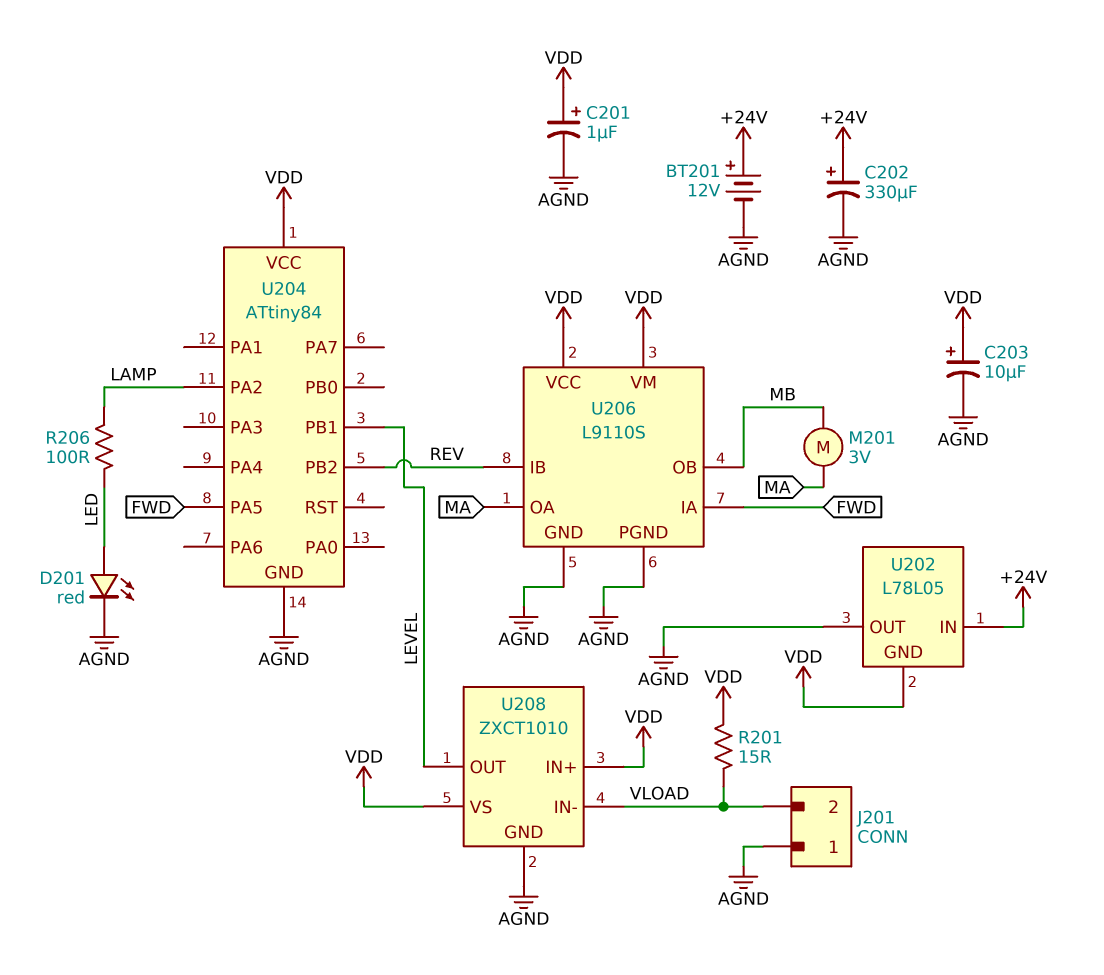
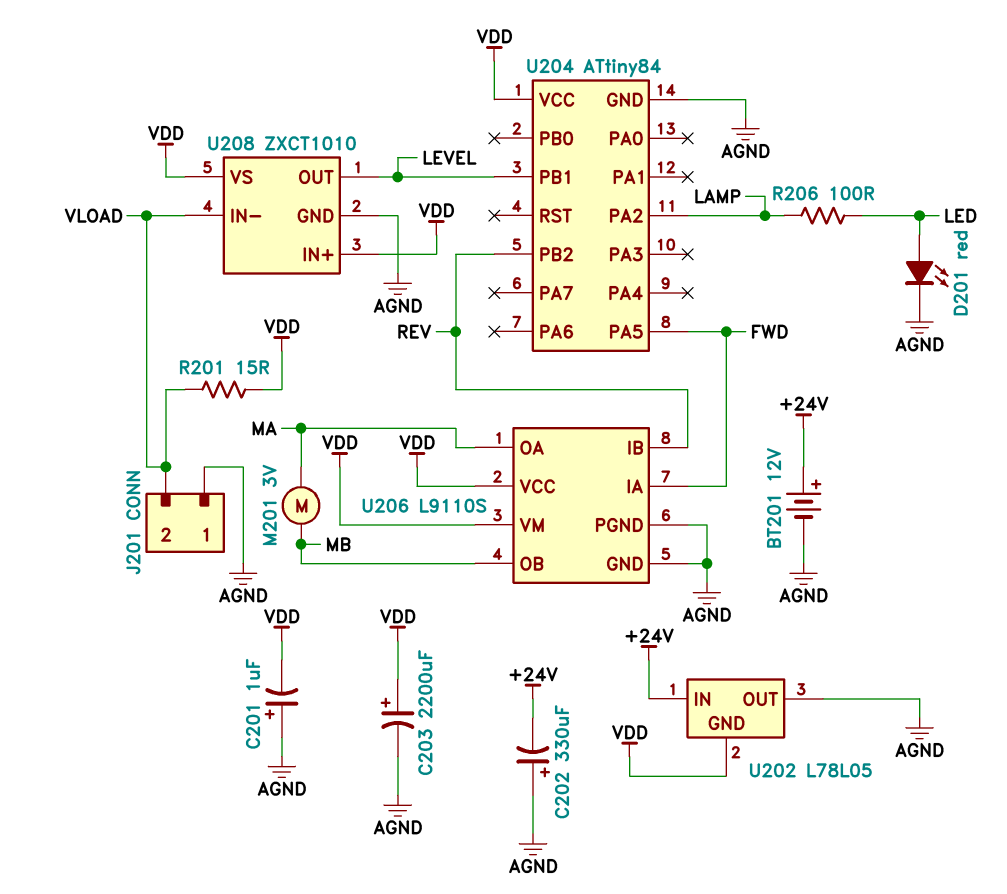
C201: 1uF (plus VDD, minus AGND) -> 1uF (plus AGND, minus VDD)
C202: 330uF (plus +24V, minus AGND) -> 330uF (plus AGND, minus +24V)
C203: 10uF (plus VDD, minus AGND) -> 2200uF (plus VDD, minus AGND)

